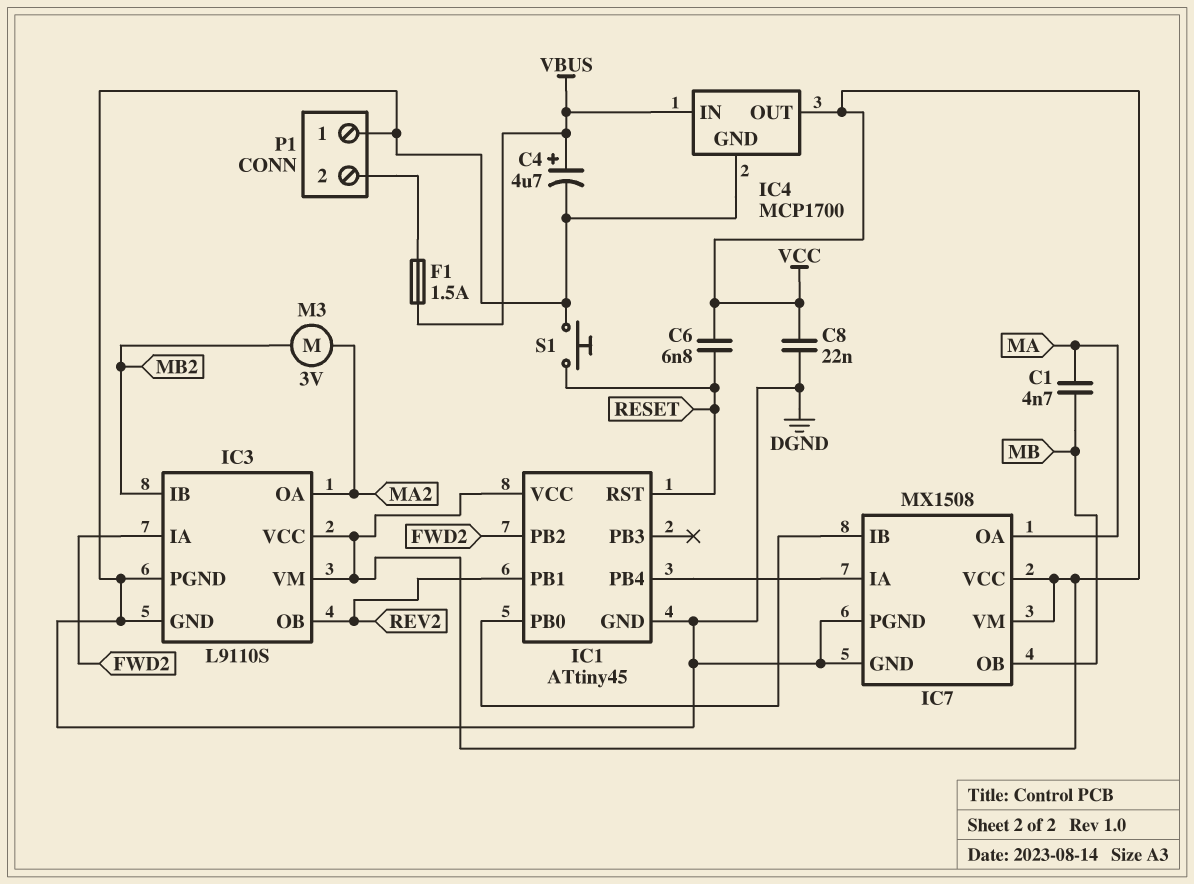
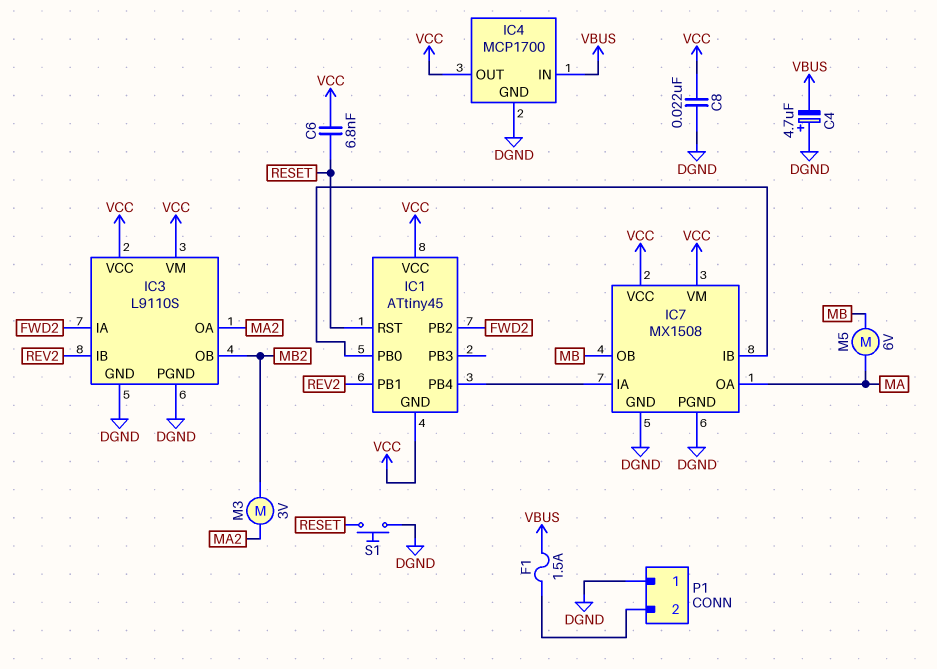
C1: 4.7nF (MA, MB) -> none
C4: 4.7uF (plus VBUS, minus DGND) -> 4.7uF (plus DGND, minus VBUS)
IC1 pin GND: DGND -> VCC
IC3 pin IB: MB2 -> REV2
IC3 pin OB: REV2 -> MB2
M5: none -> motor 6V (MA, MB)

